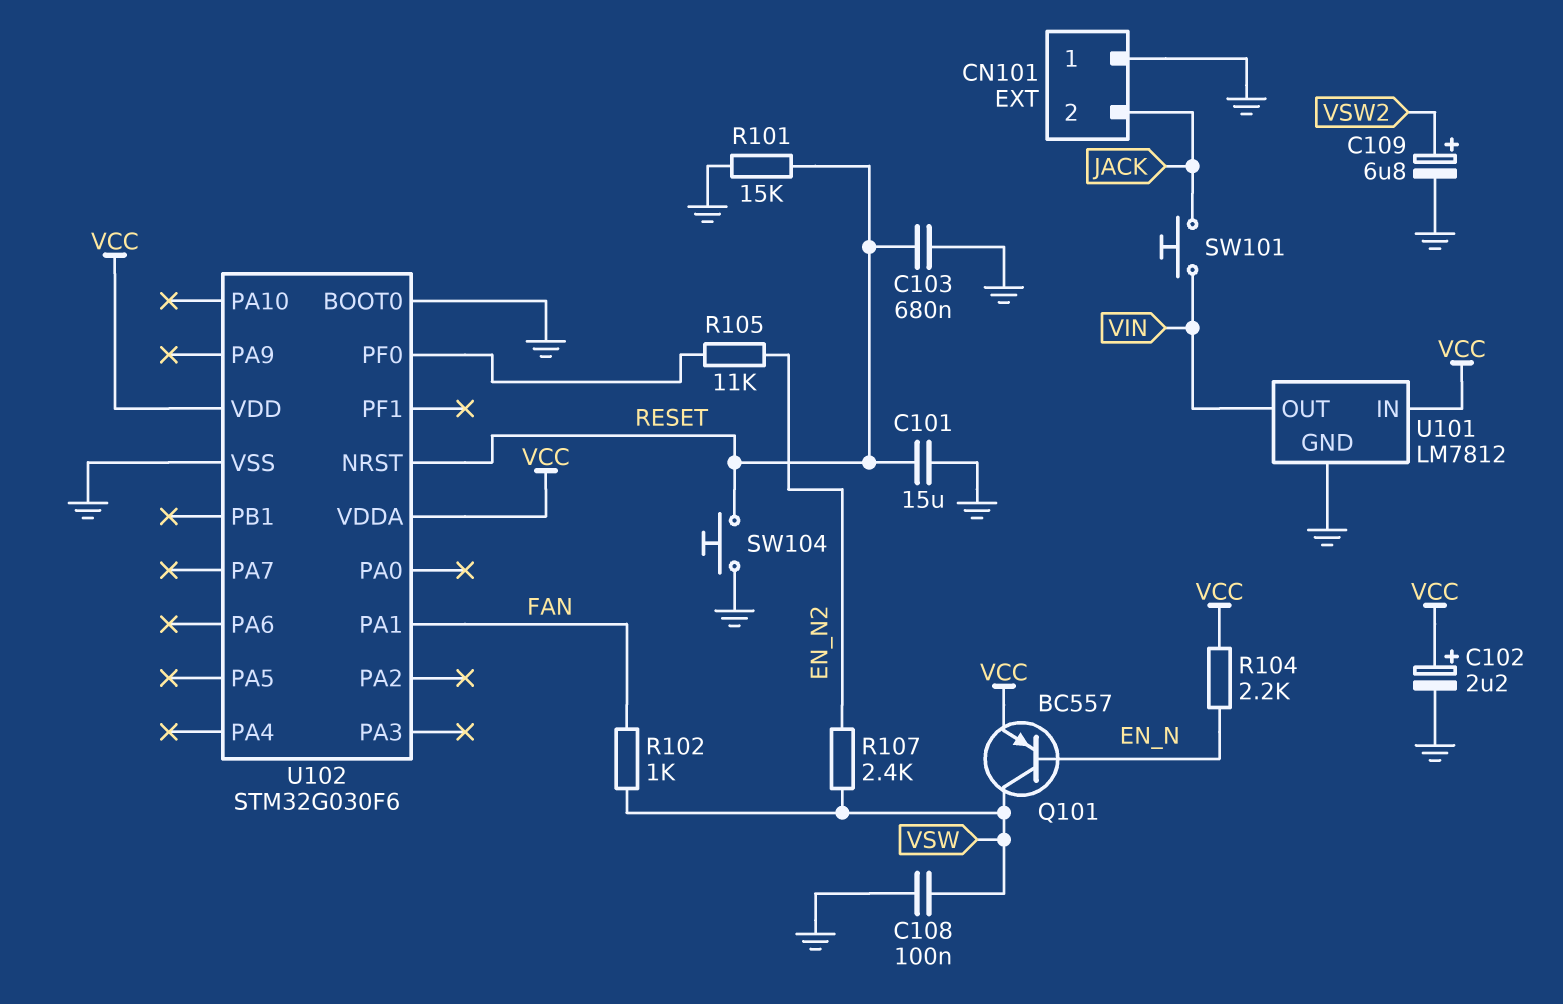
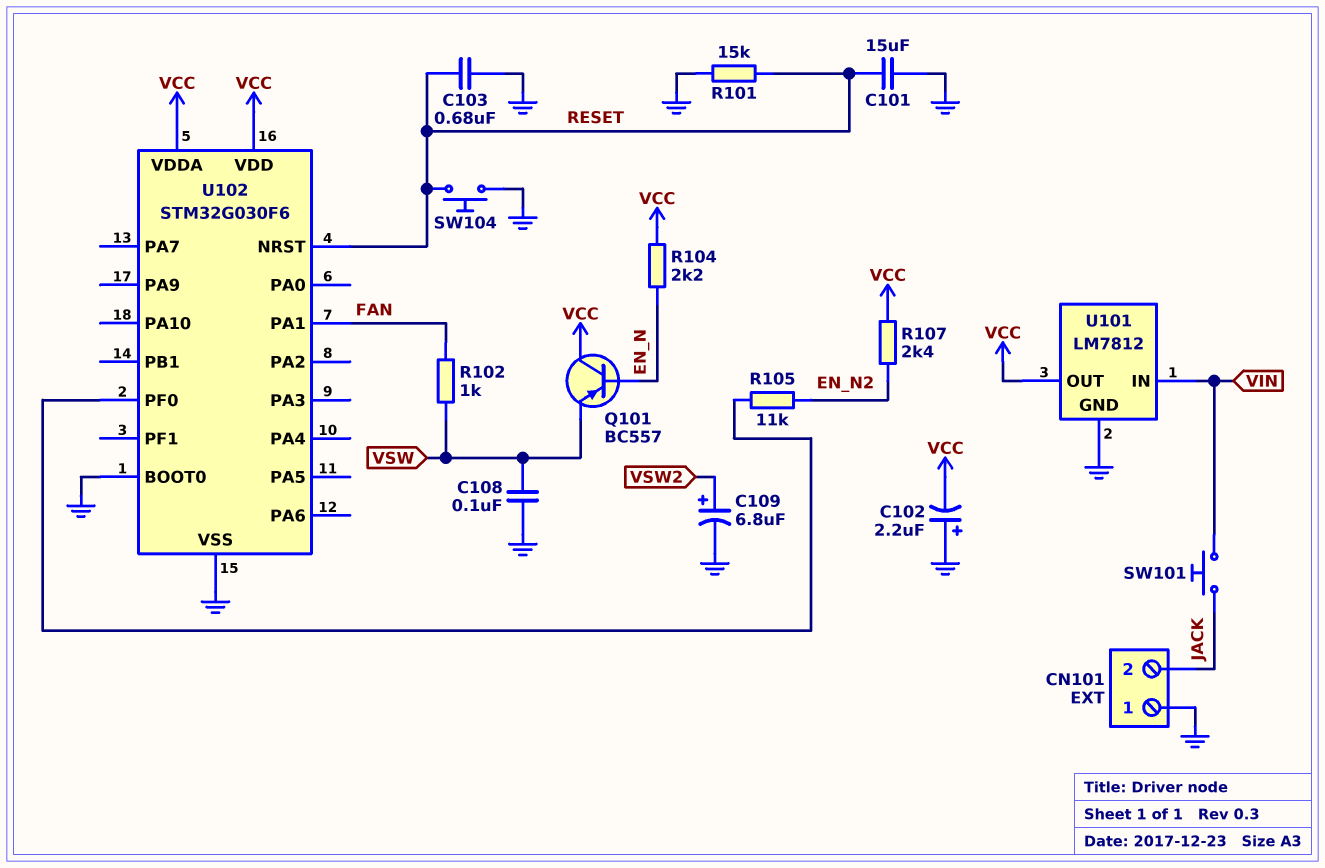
C102: 2.2uF (plus VCC, minus GND) -> 2.2uF (plus GND, minus VCC)
Q101: PNP BC557 (B EN_N, C VSW, E VCC) -> PNP BC557 (B EN_N, C VCC, E VSW)
R107: 2.4k (EN_N2, VSW) -> 2.4k (EN_N2, VCC)
U101 pin IN: VCC -> VIN
U101 pin OUT: VIN -> VCC

